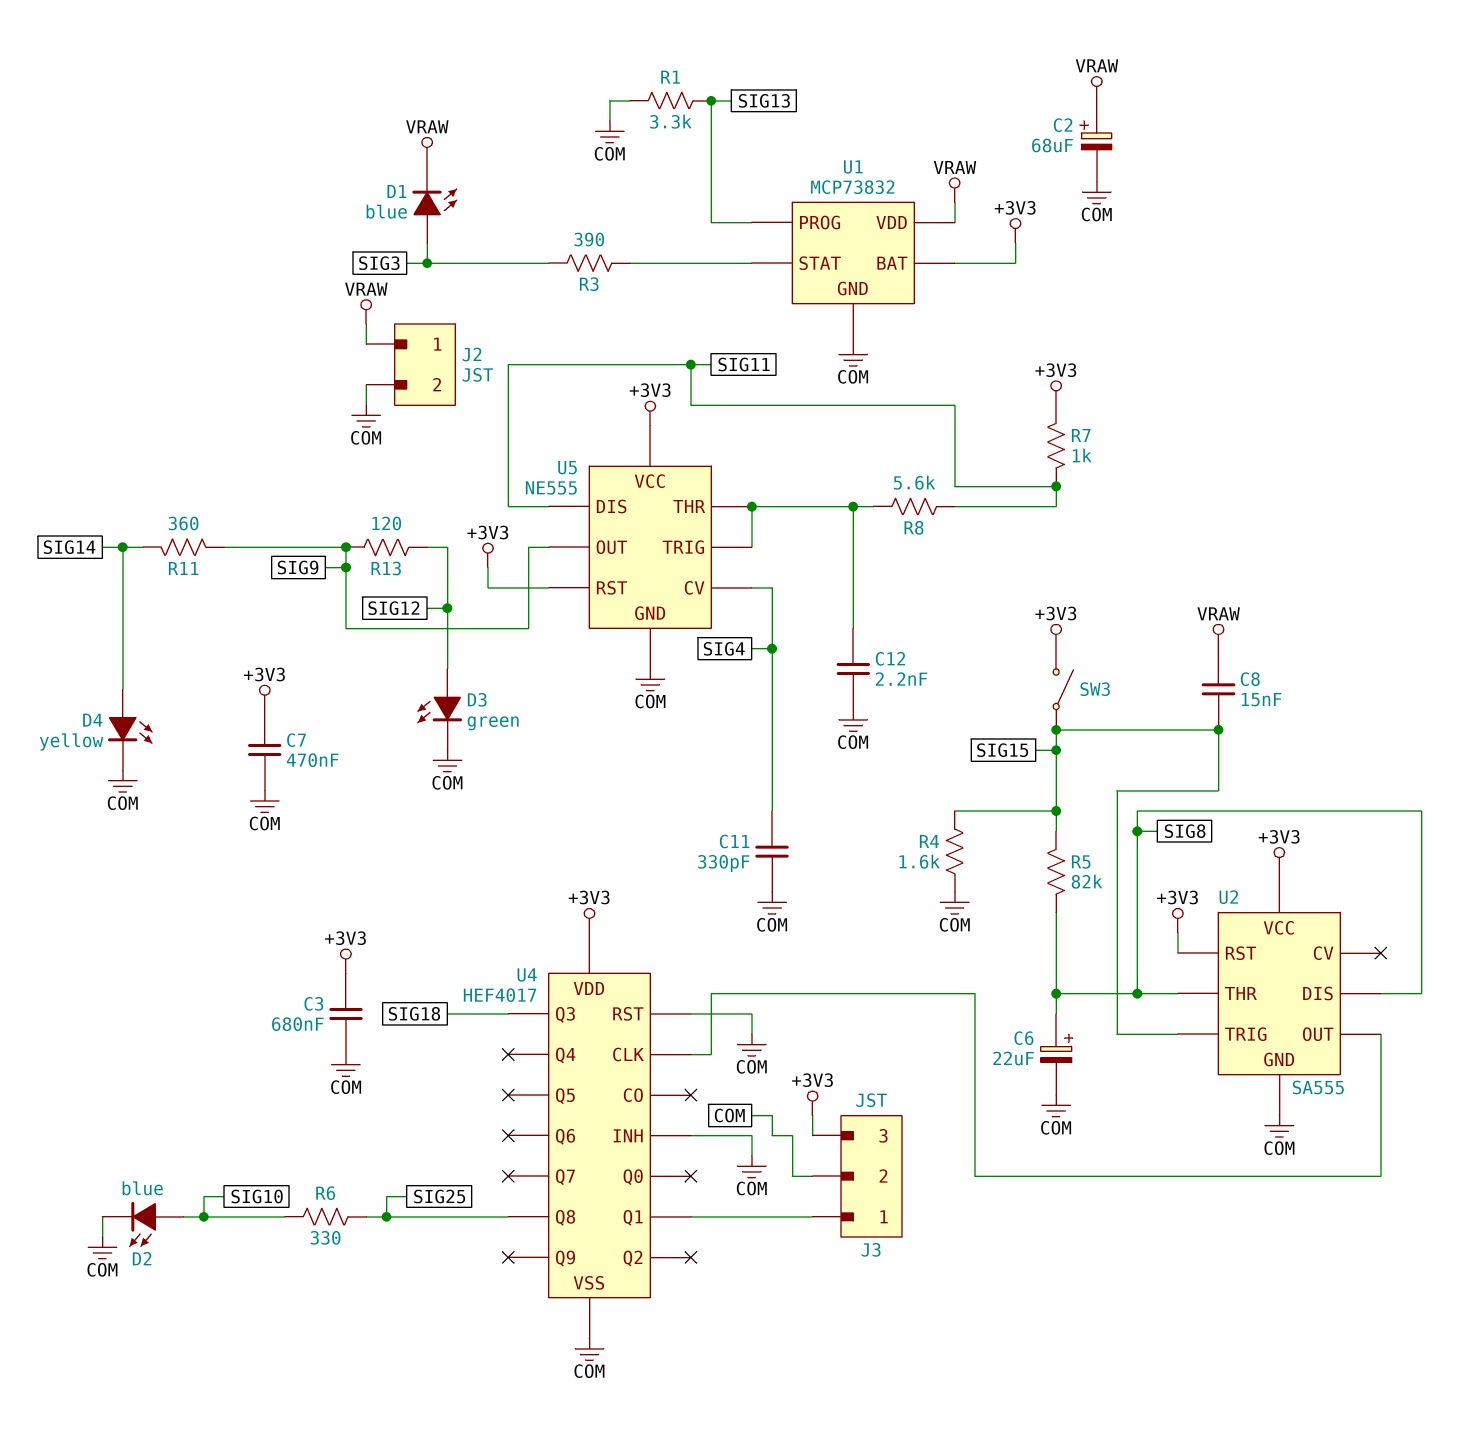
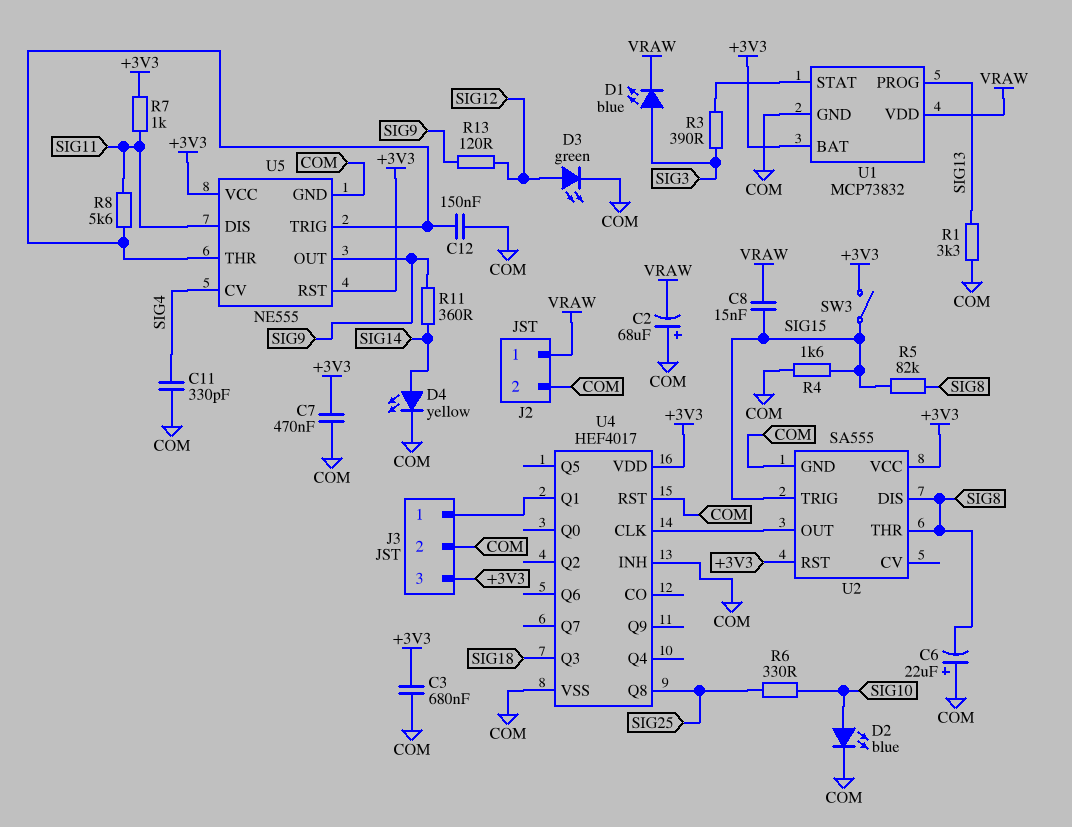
C2: 68uF (plus VRAW, minus COM) -> 68uF (plus COM, minus VRAW)
C6: 22uF (plus SIG8, minus COM) -> 22uF (plus COM, minus SIG8)
C12: 2.2nF (COM, U5/THR) -> 150nF (COM, U5/THR)

